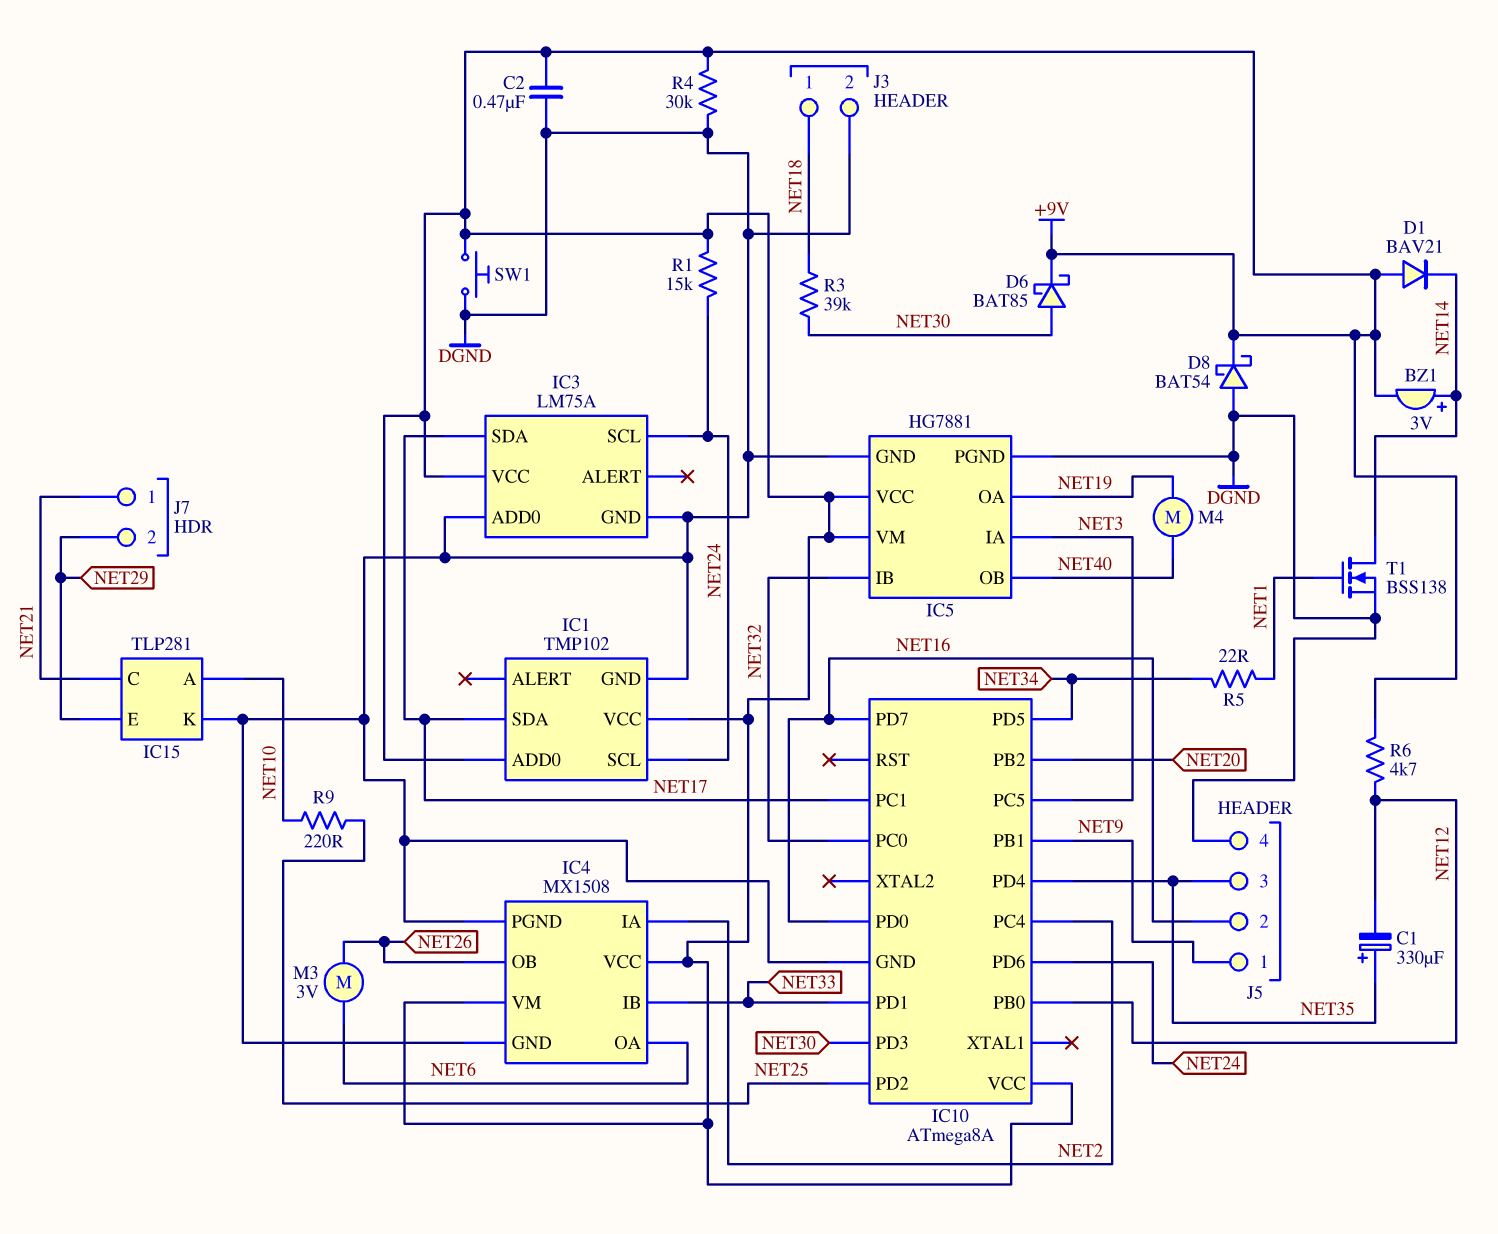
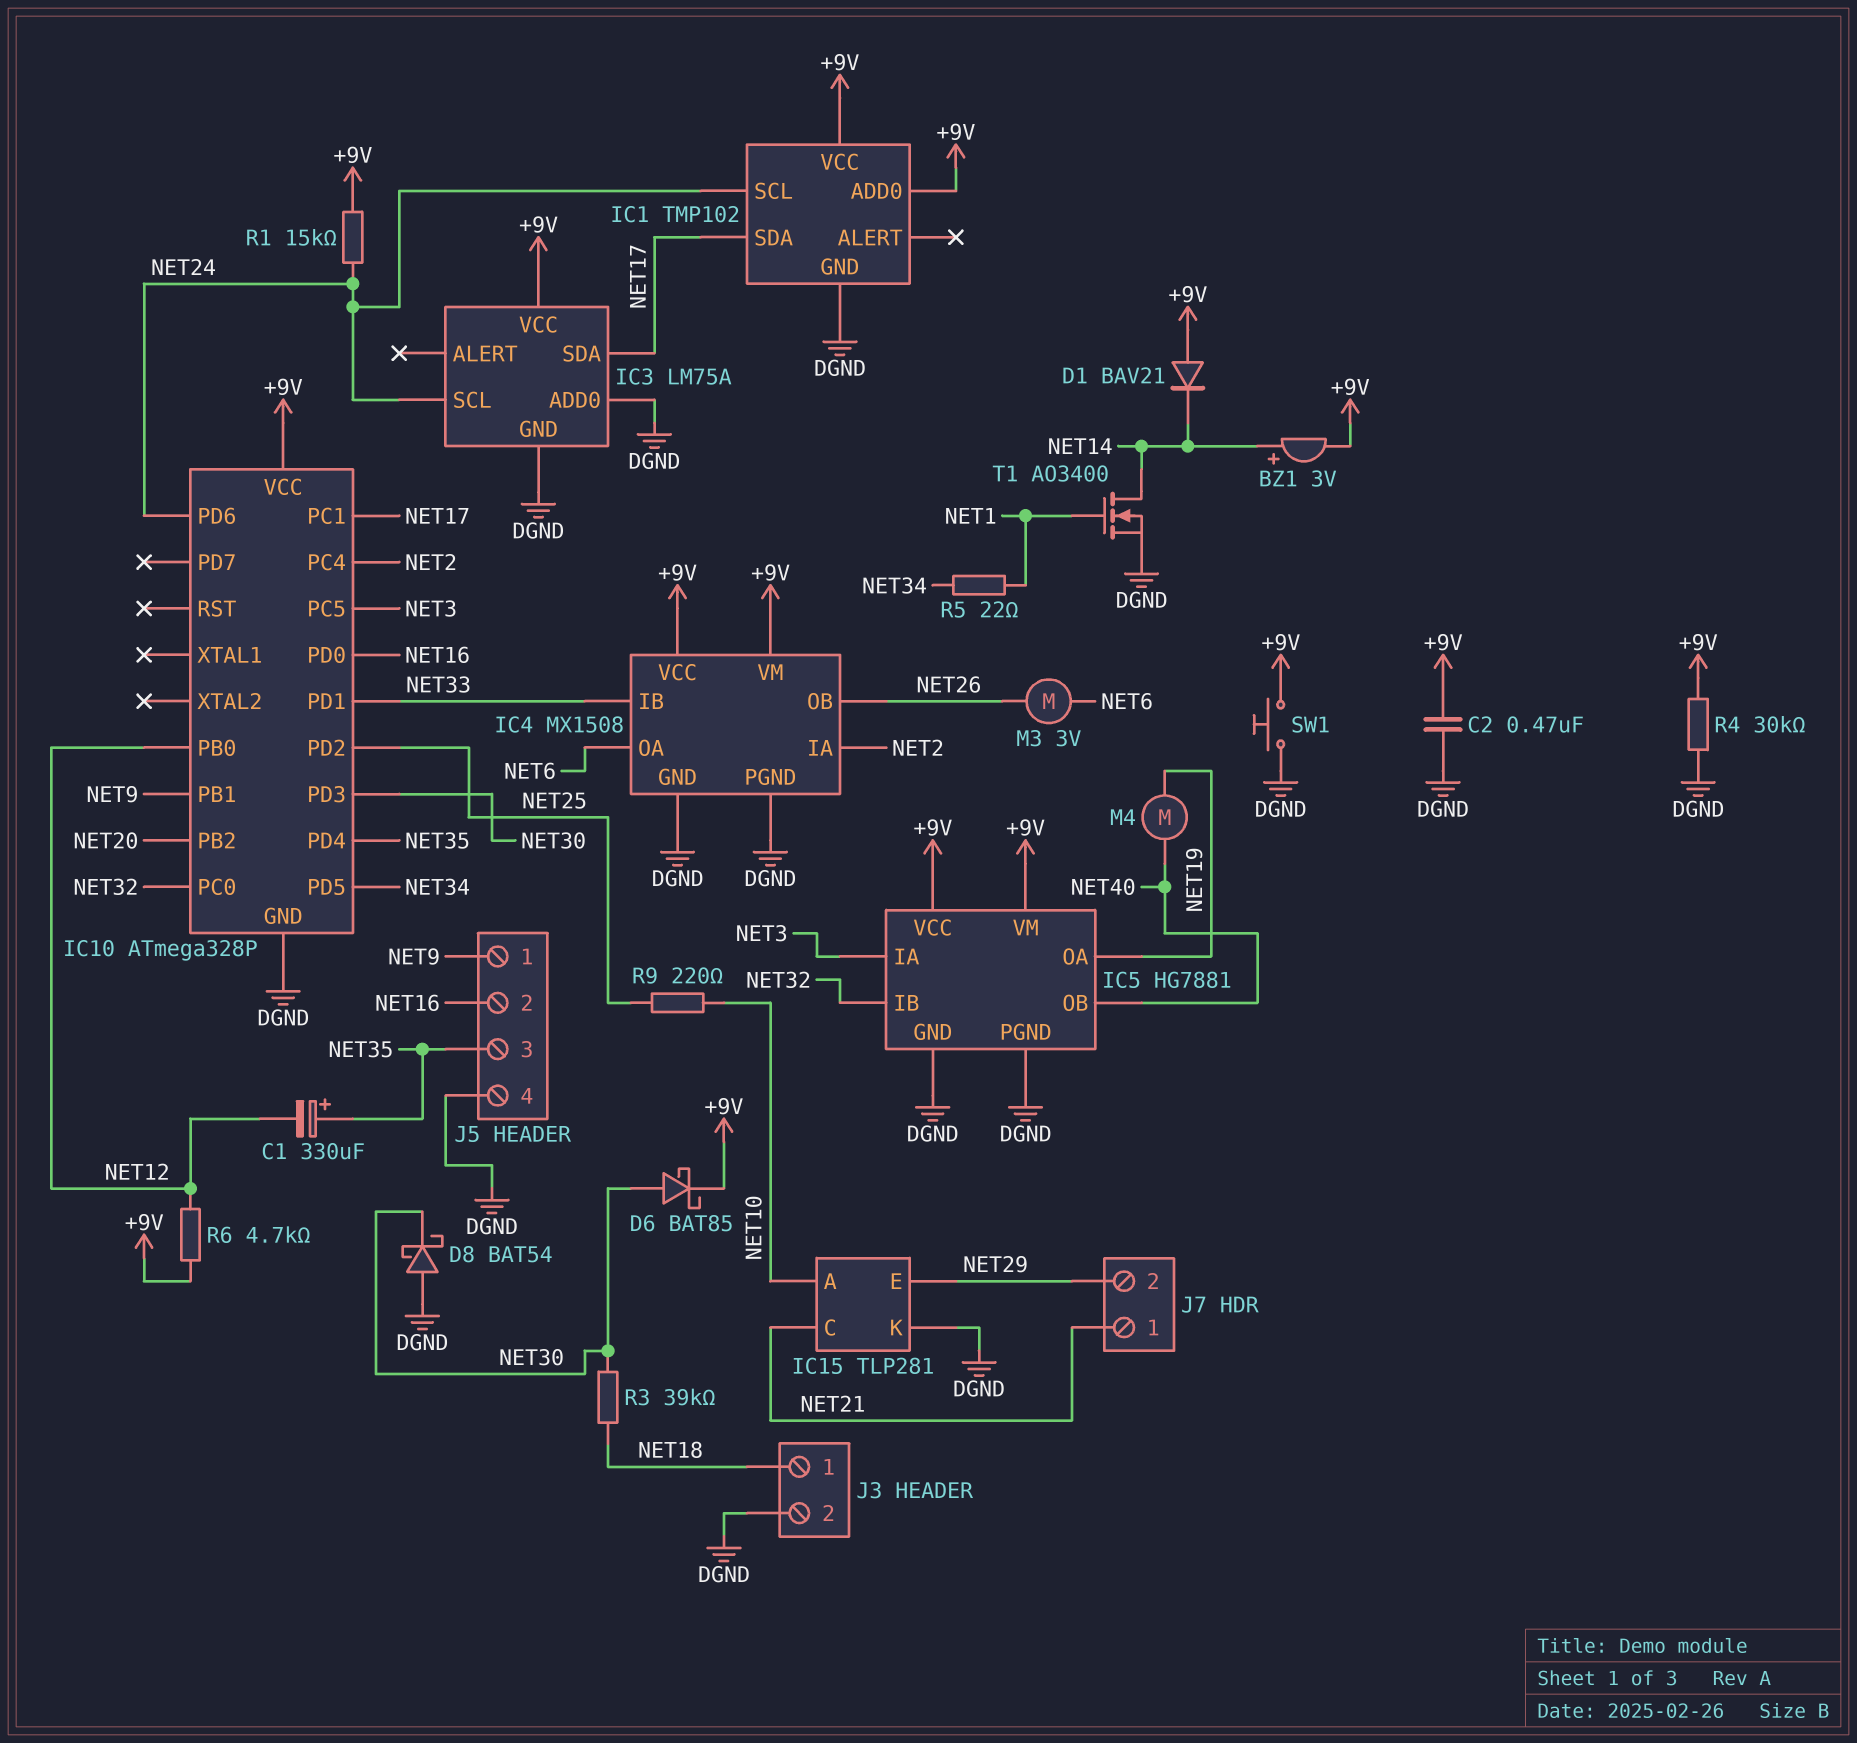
D8: schottky BAT54 (A DGND, K +9V) -> schottky BAT54 (A DGND, K NET30)
IC10: ATmega8A -> ATmega328P
IC10 pin PD7: NET16 -> none
T1: NMOS BSS138 (G NET1, D NET14, S DGND) -> NMOS AO3400 (G NET1, D NET14, S DGND)

